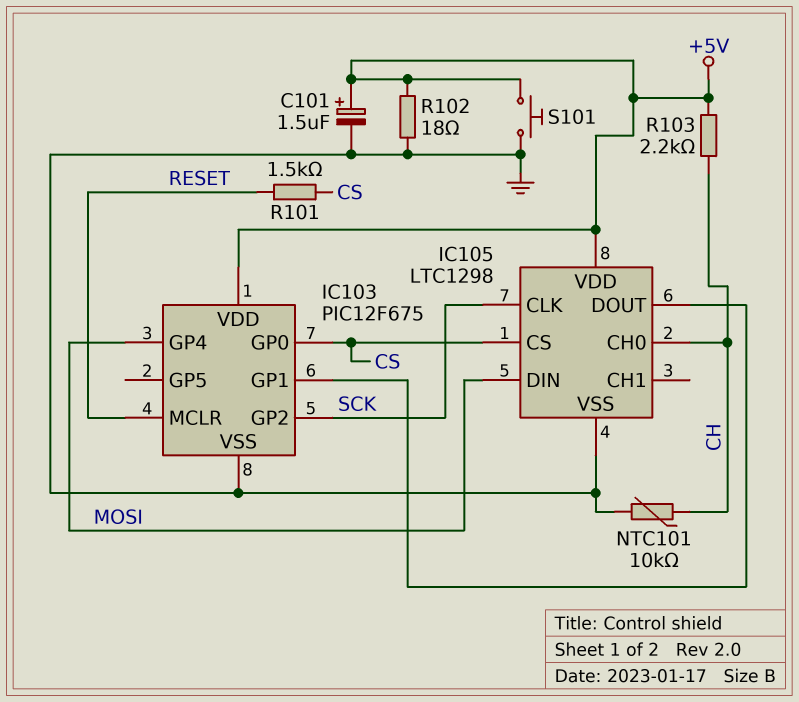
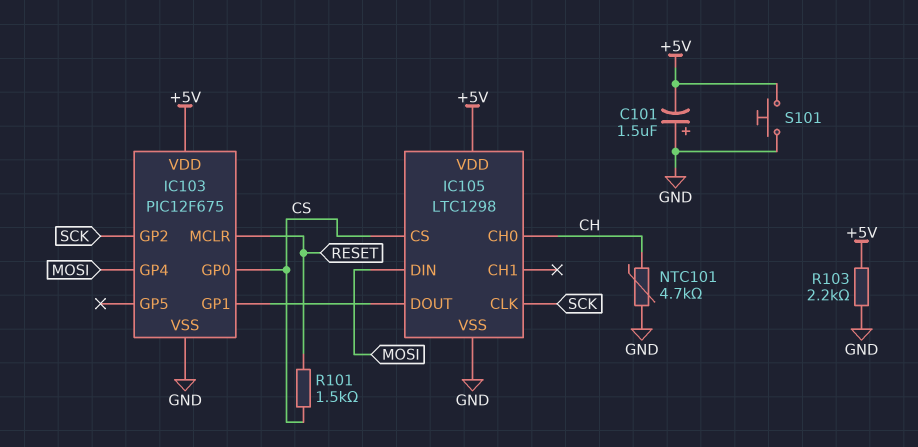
C101: 1.5uF (plus +5V, minus GND) -> 1.5uF (plus GND, minus +5V)
NTC101: 10k (CH, GND) -> 4.7k (CH, GND)
R102: 18 (+5V, GND) -> none
R103: 2.2k (+5V, CH) -> 2.2k (+5V, GND)

